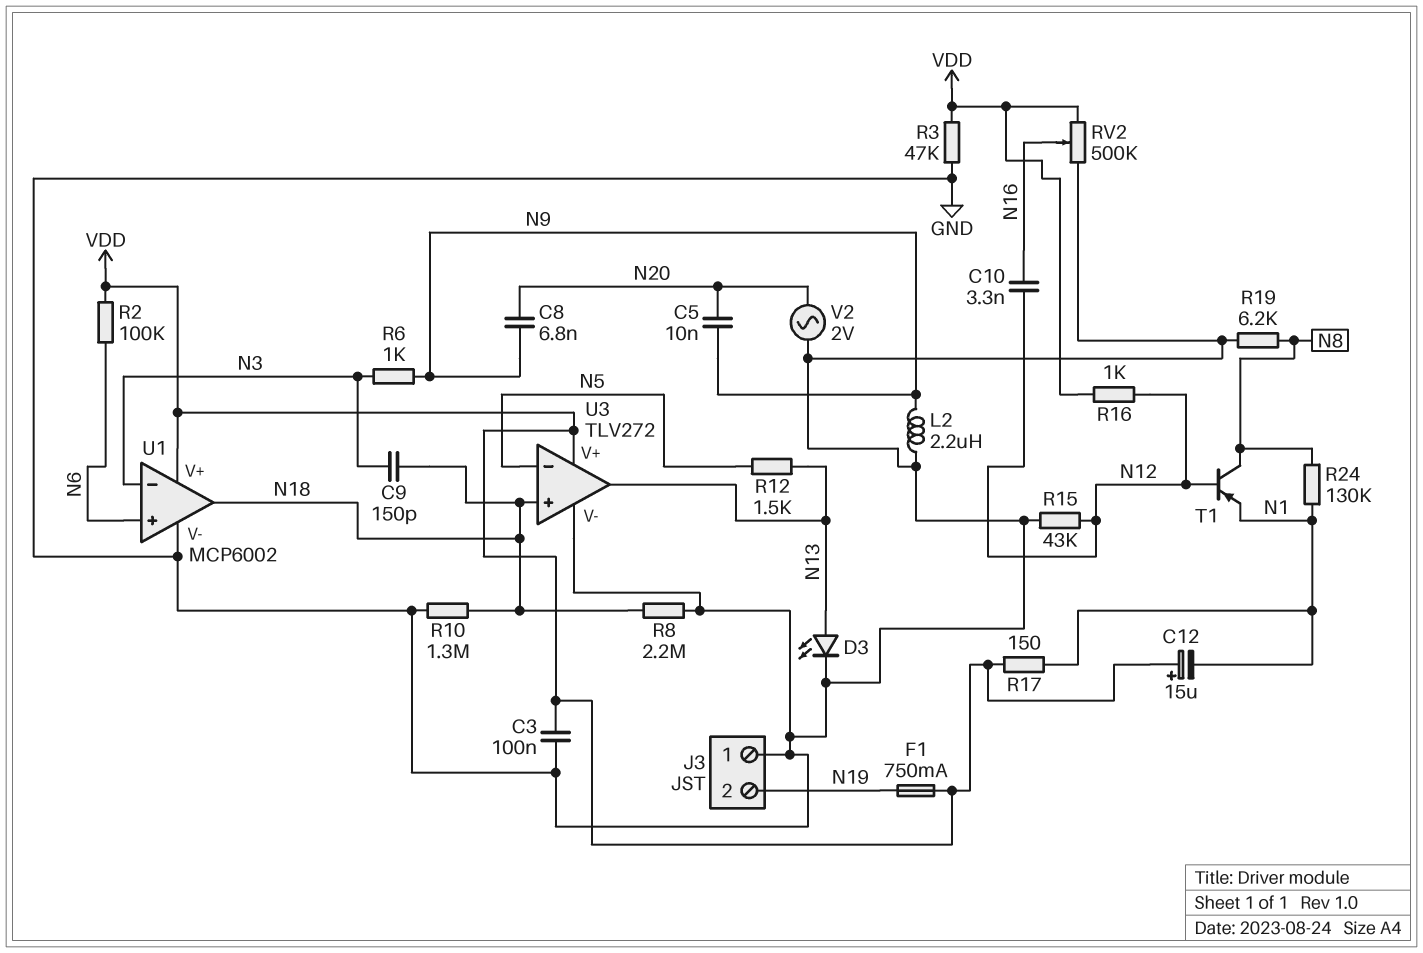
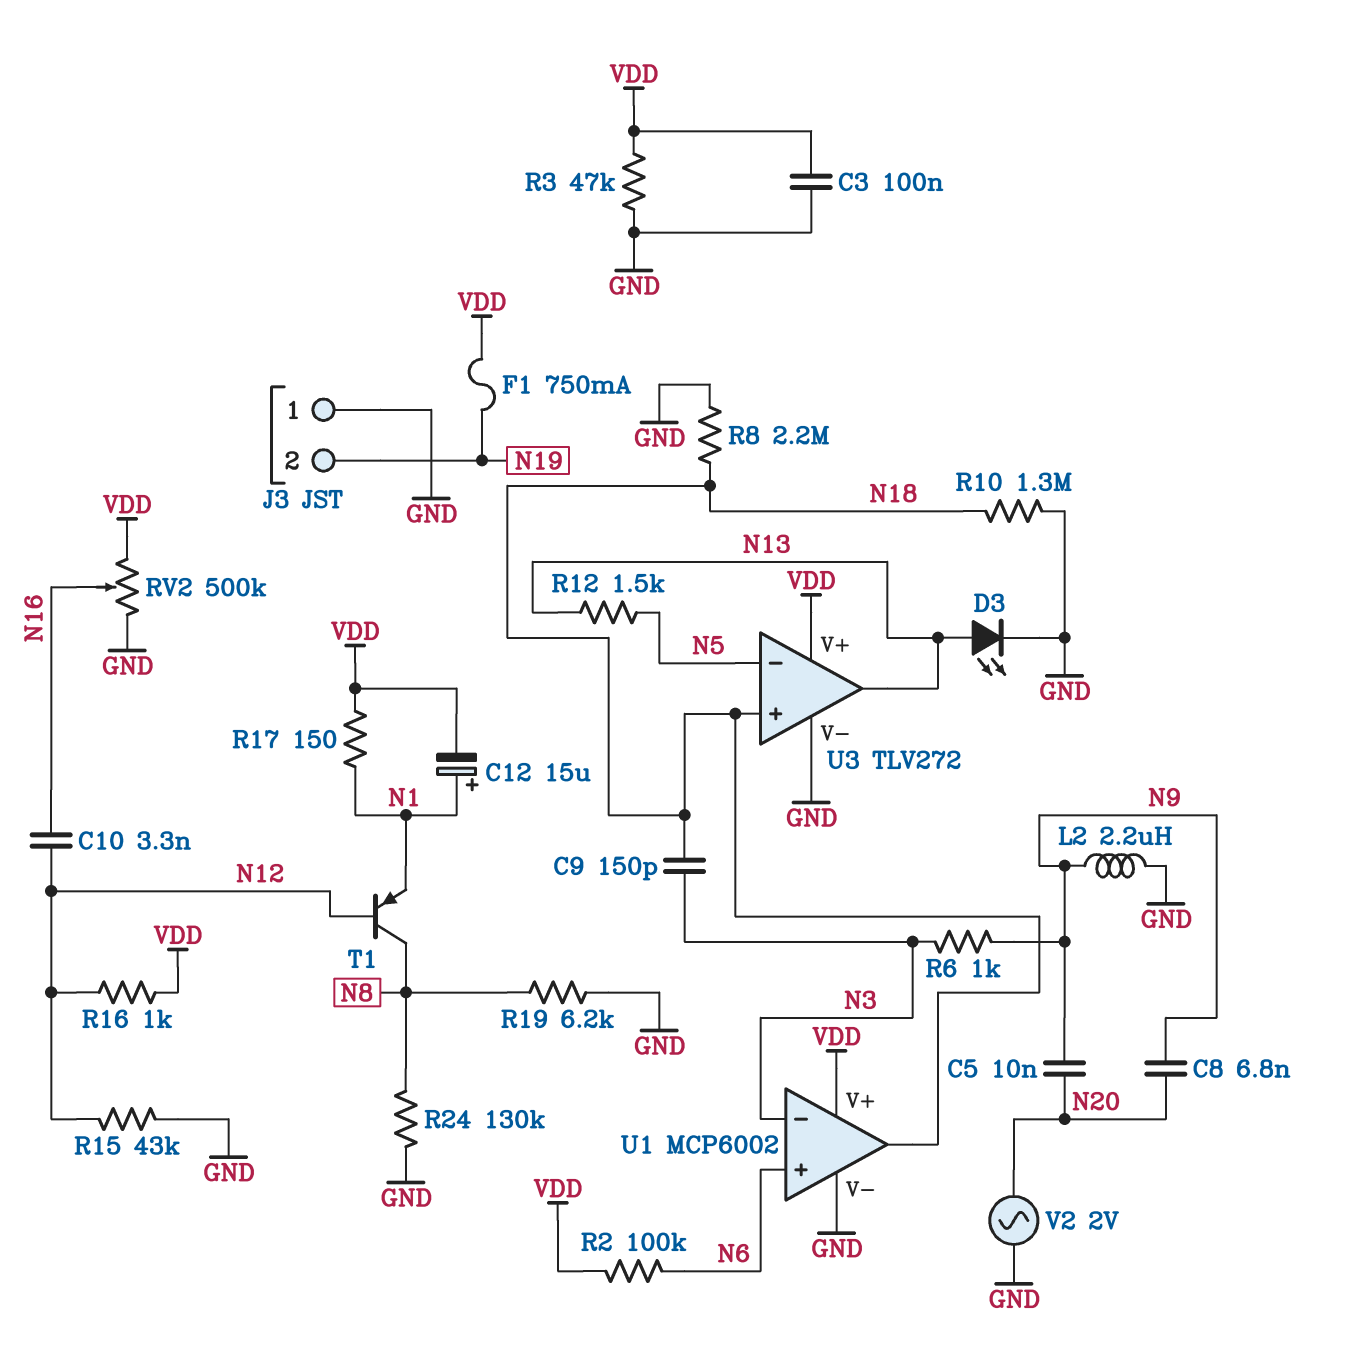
C12: 15uF (plus VDD, minus N1) -> 15uF (plus N1, minus VDD)
R24: 130k (N1, N8) -> 130k (GND, N8)

